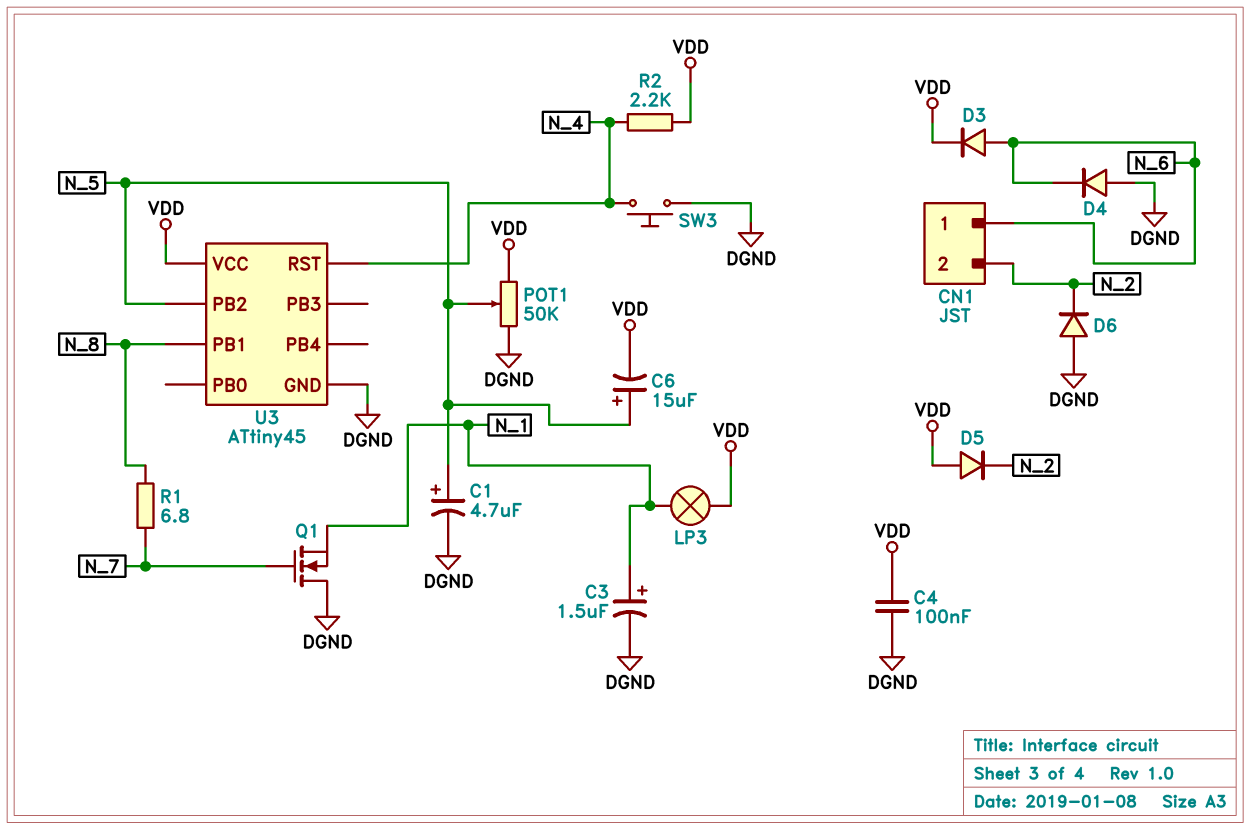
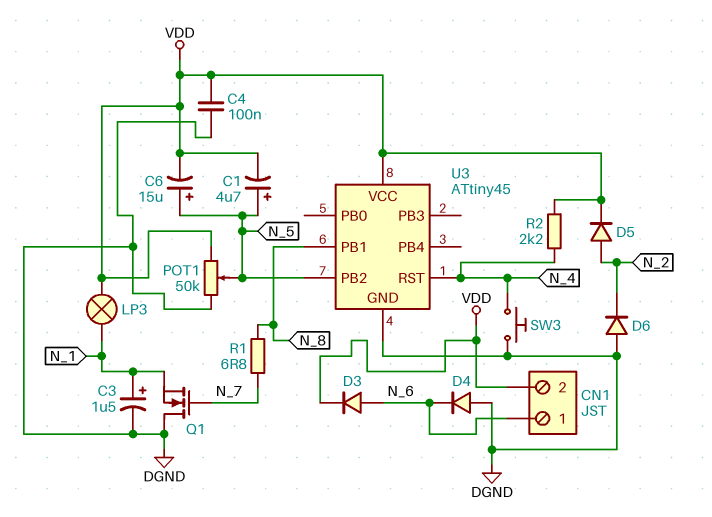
C1: 4.7uF (plus N_5, minus DGND) -> 4.7uF (plus N_5, minus VDD)
CN1 pin 2: N_2 -> VDD
D5: diode (A VDD, K N_2) -> diode (A N_2, K VDD)

